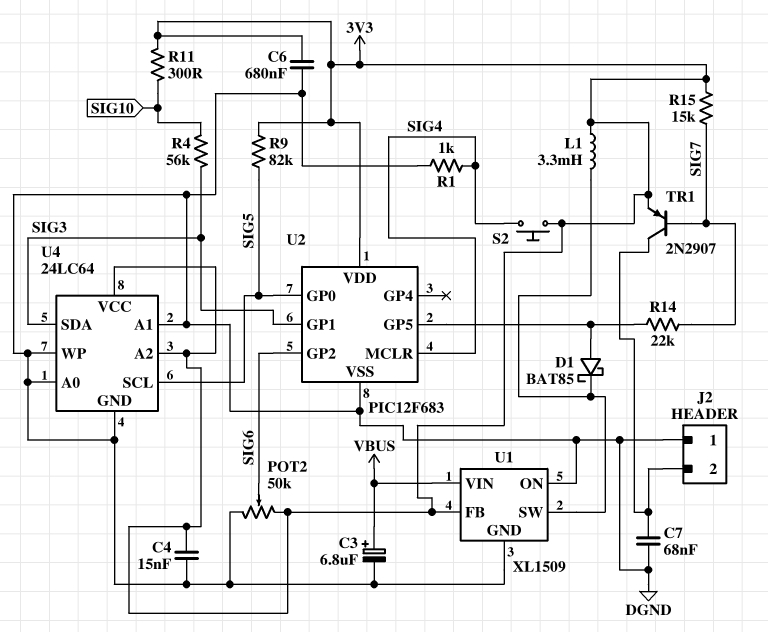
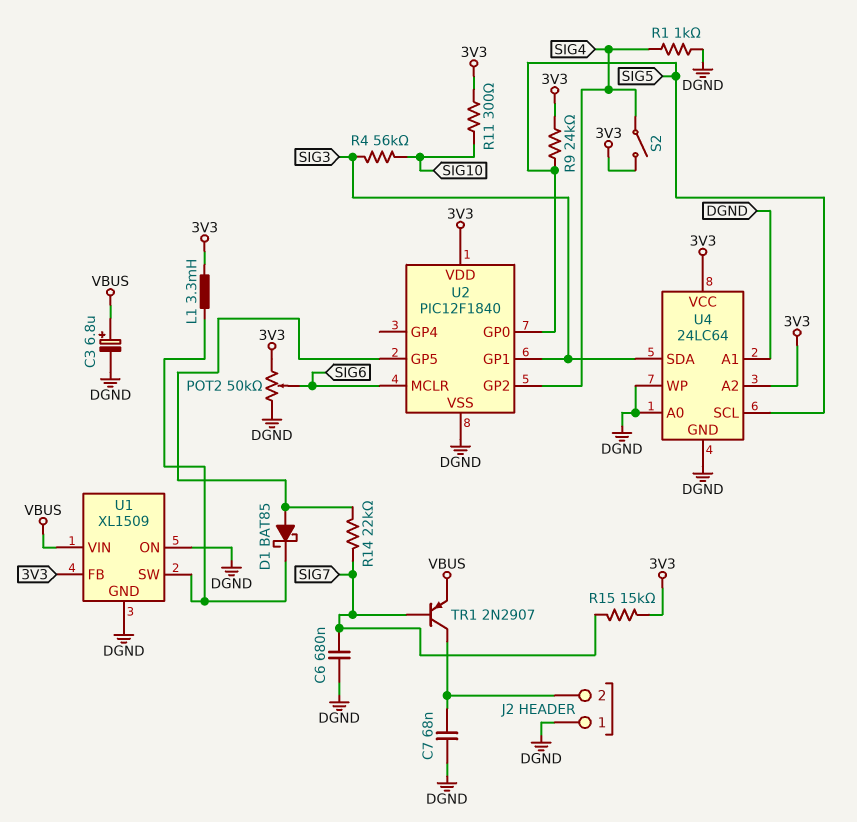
C4: 15nF (3V3, DGND) -> none
C6: 680nF (3V3, DGND) -> 680nF (DGND, SIG7)
R9: 82k (3V3, SIG5) -> 24k (3V3, SIG5)
S2: button (3V3, SIG4) -> switch (3V3, SIG4)
TR1: PNP 2N2907 (B SIG7, C J2/2, E 3V3) -> PNP 2N2907 (B SIG7, C J2/2, E VBUS)
U2: PIC12F683 -> PIC12F1840
U2 pin GP2: SIG6 -> SIG4
U2 pin MCLR: SIG4 -> SIG6

